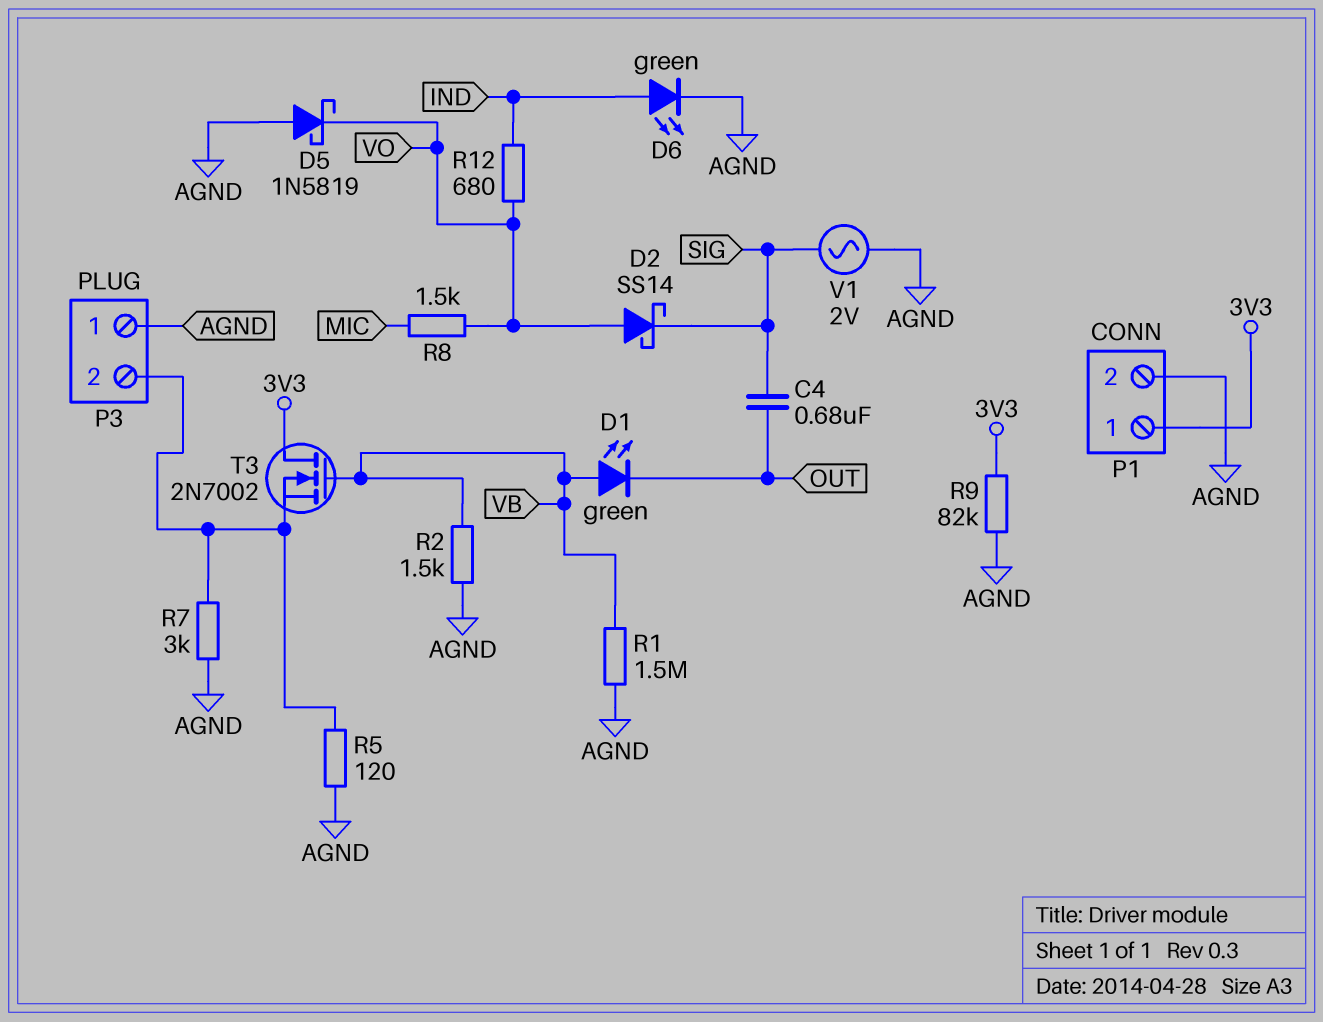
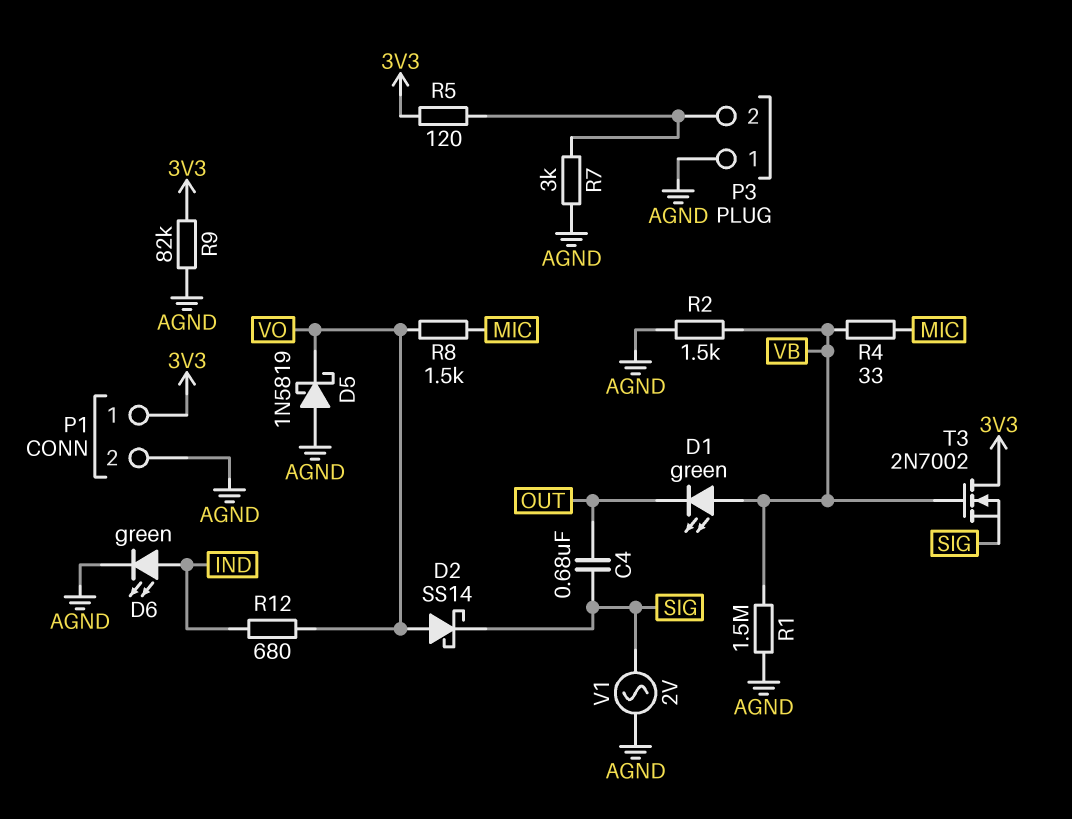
R4: none -> 33 (MIC, VB)
R5: 120 (AGND, P3/2) -> 120 (3V3, P3/2)
T3: NMOS 2N7002 (G VB, D 3V3, S P3/2) -> NMOS 2N7002 (G VB, D 3V3, S SIG)

